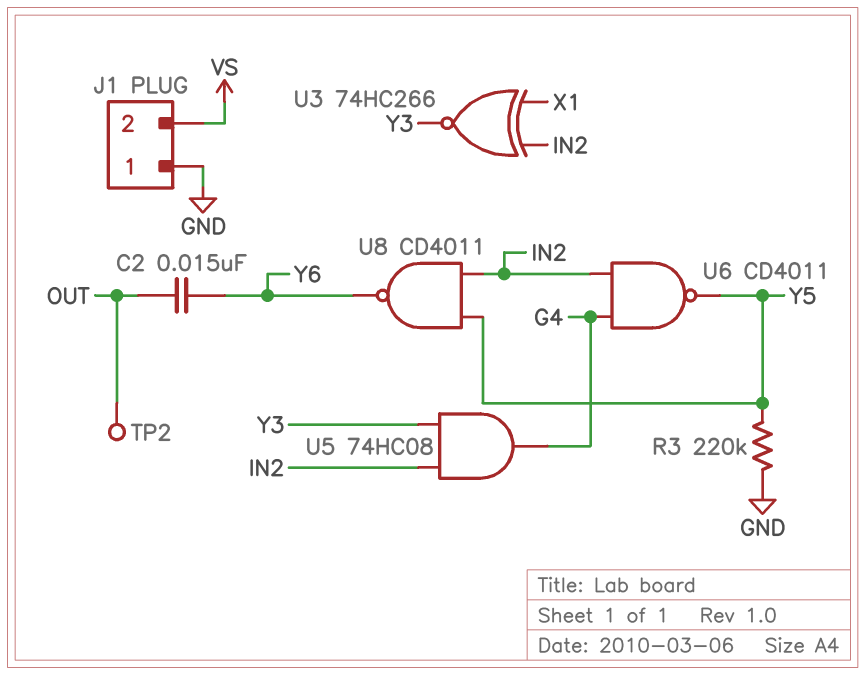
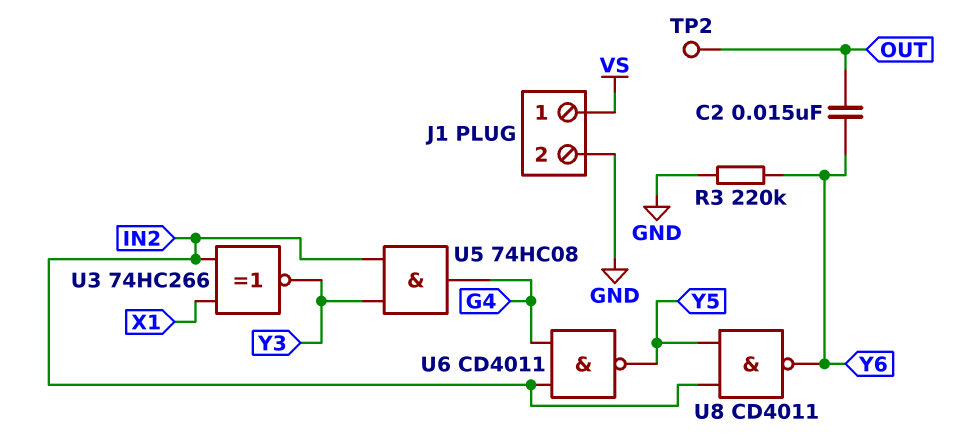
J1 pin 1: GND -> VS
J1 pin 2: VS -> GND
R3: 220k (GND, Y5) -> 220k (GND, Y6)

